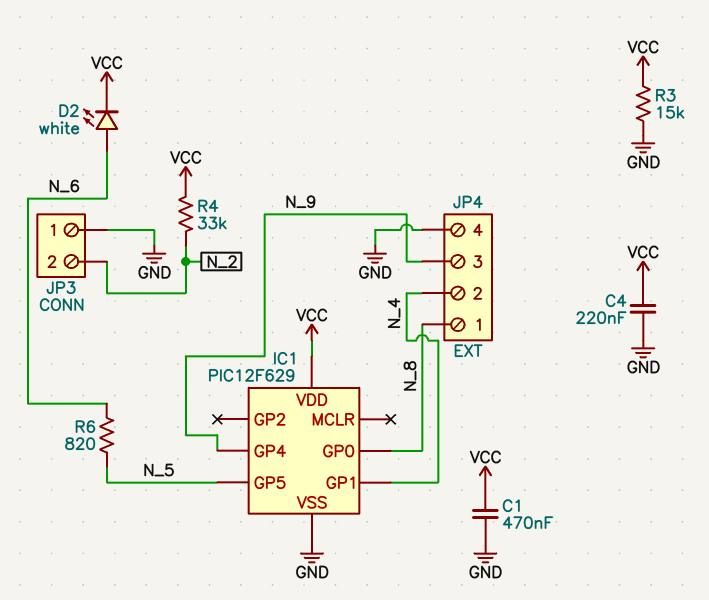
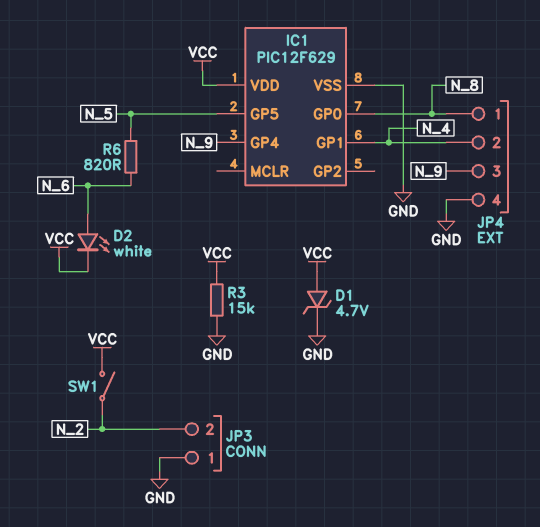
C1: 470nF (GND, VCC) -> none
C4: 220nF (GND, VCC) -> none
D1: none -> zener 4.7V (A VCC, K GND)
R4: 33k (N_2, VCC) -> none
SW1: none -> switch (N_2, VCC)

